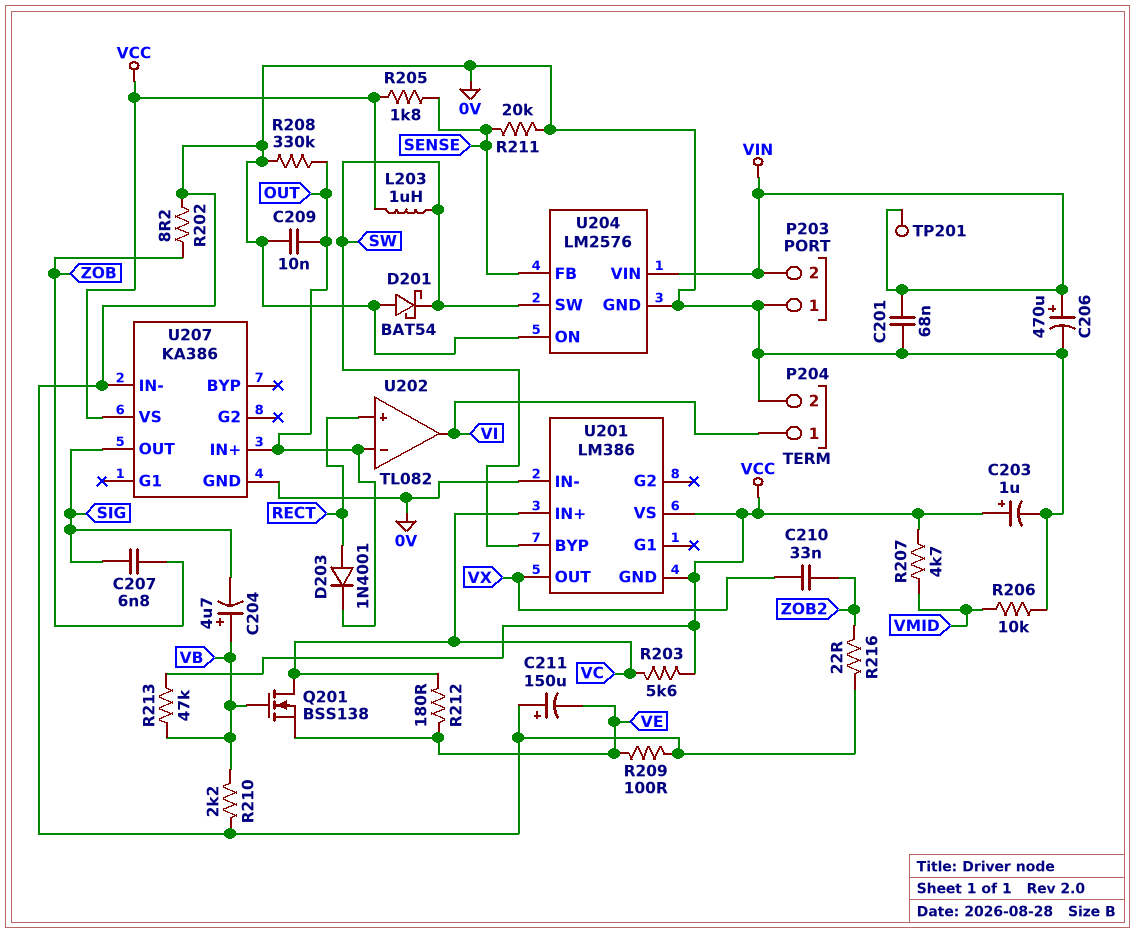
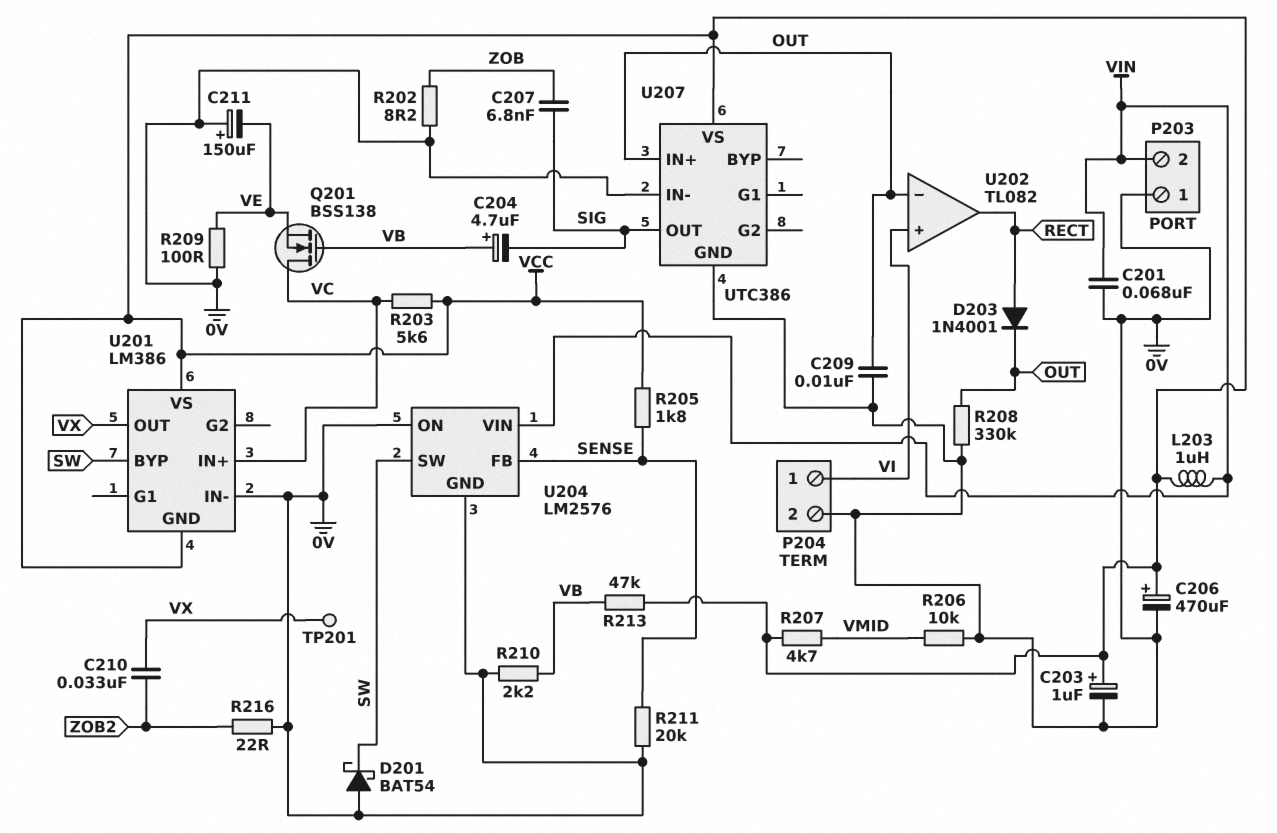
C206: 470uF (plus VIN, minus 0V) -> 470uF (plus VCC, minus 0V)
L203: 1uH (SW, VCC) -> 1uH (VCC, VIN)
R212: 180 (VC, VE) -> none
TP201: test point (VIN) -> test point (VX)
U202 pin in+: RECT -> VI
U202 pin out: VI -> RECT
U207: KA386 -> UTC386

